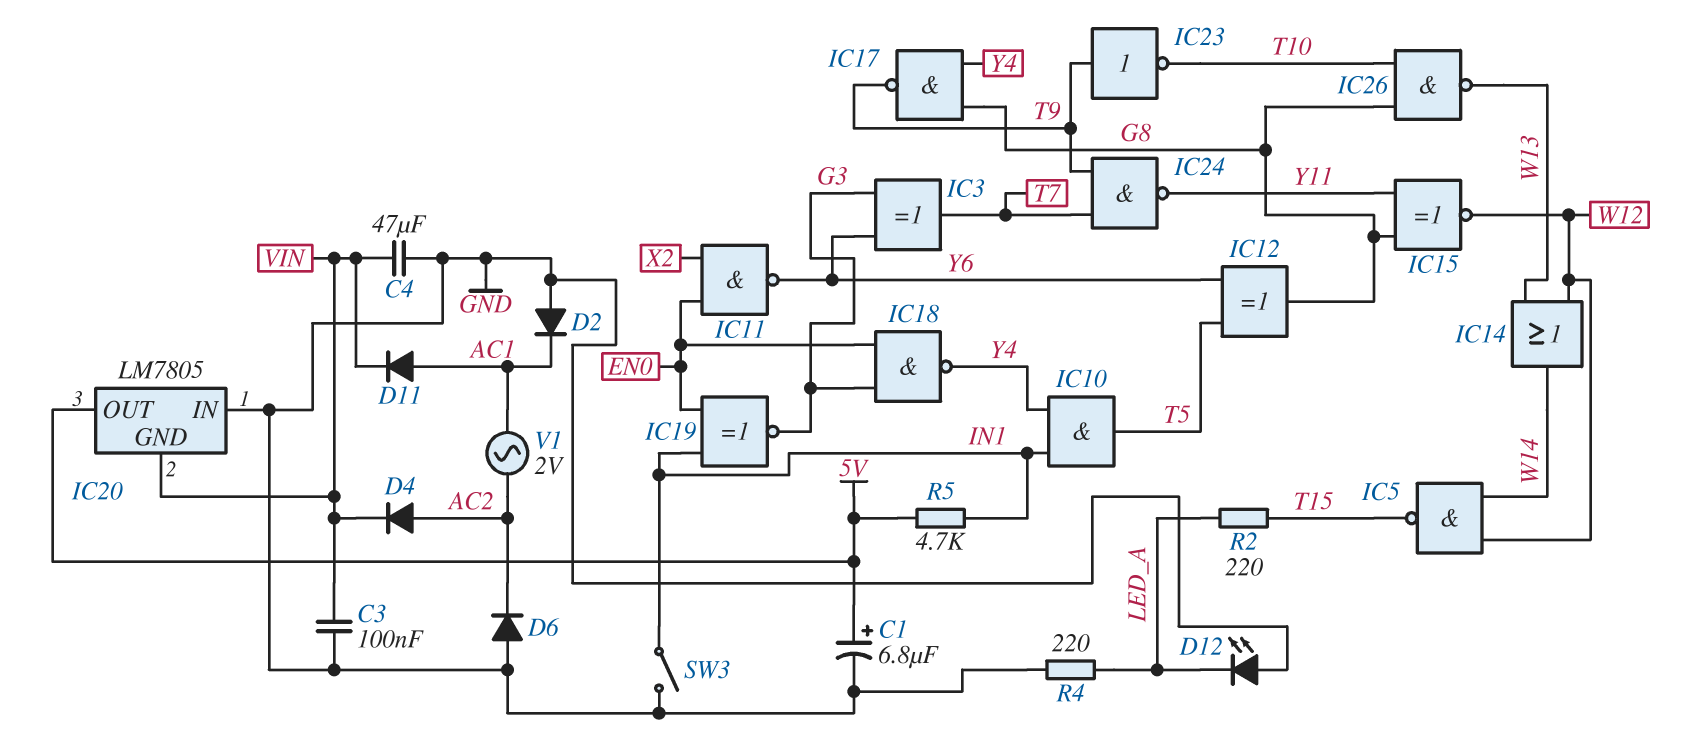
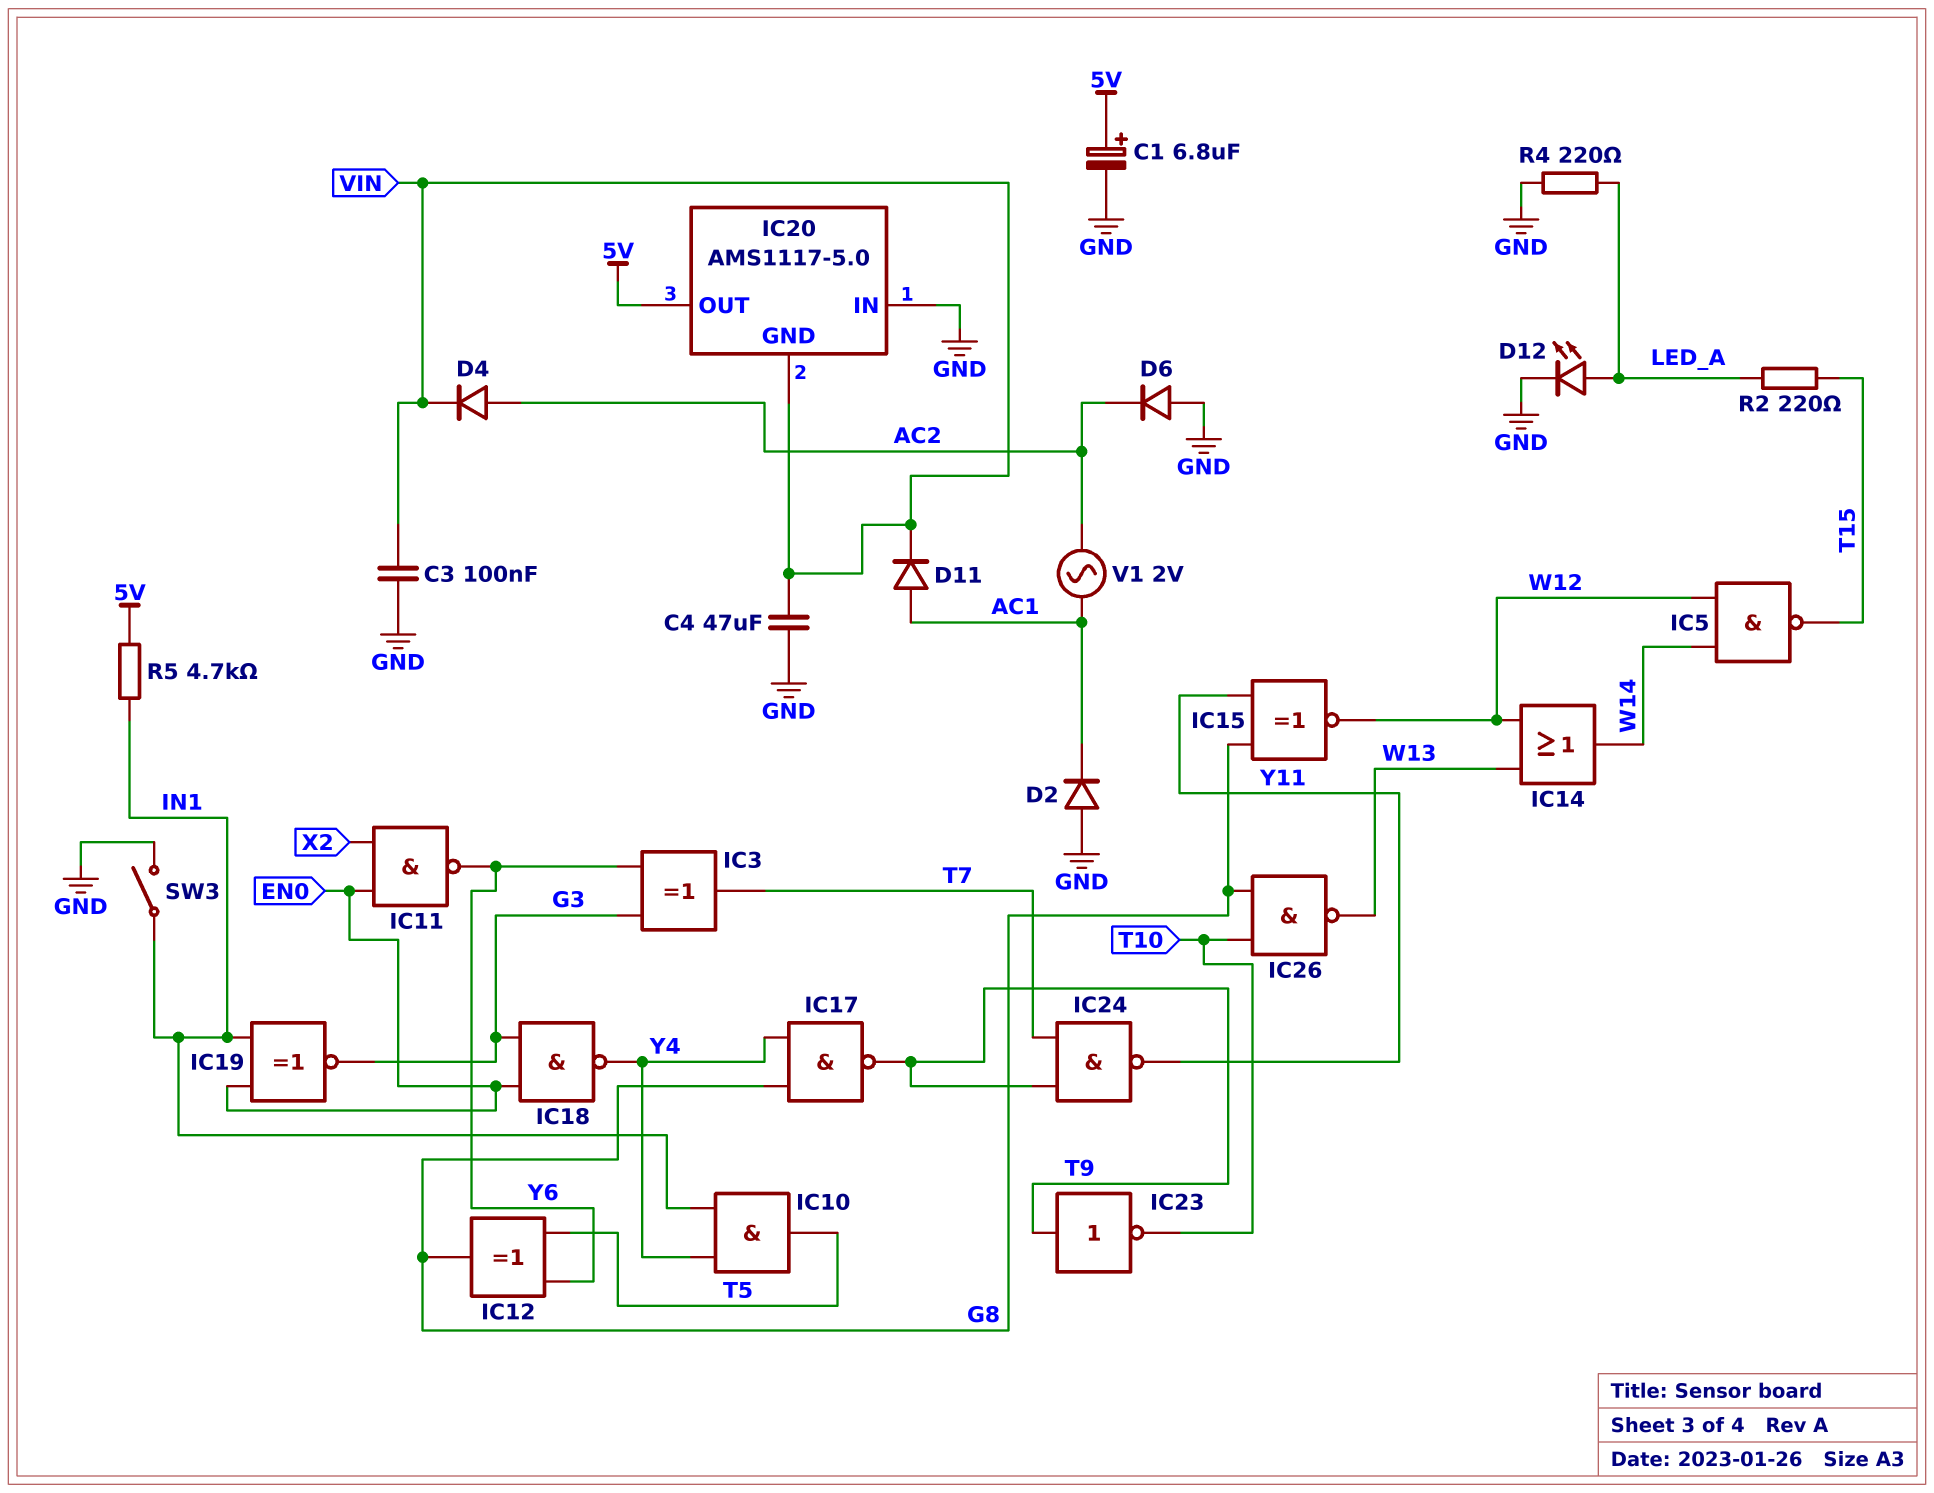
D12: LED (A GND, K LED_A) -> LED (A LED_A, K GND)
IC20: LM7805 -> AMS1117-5.0

